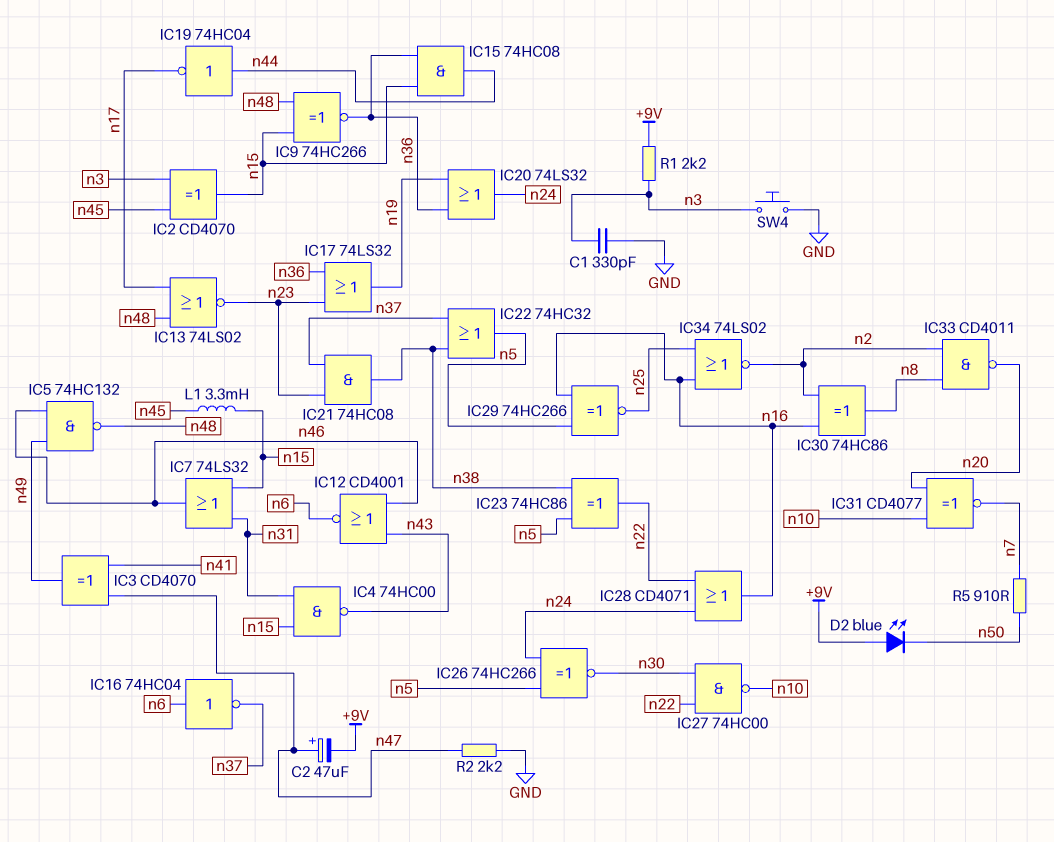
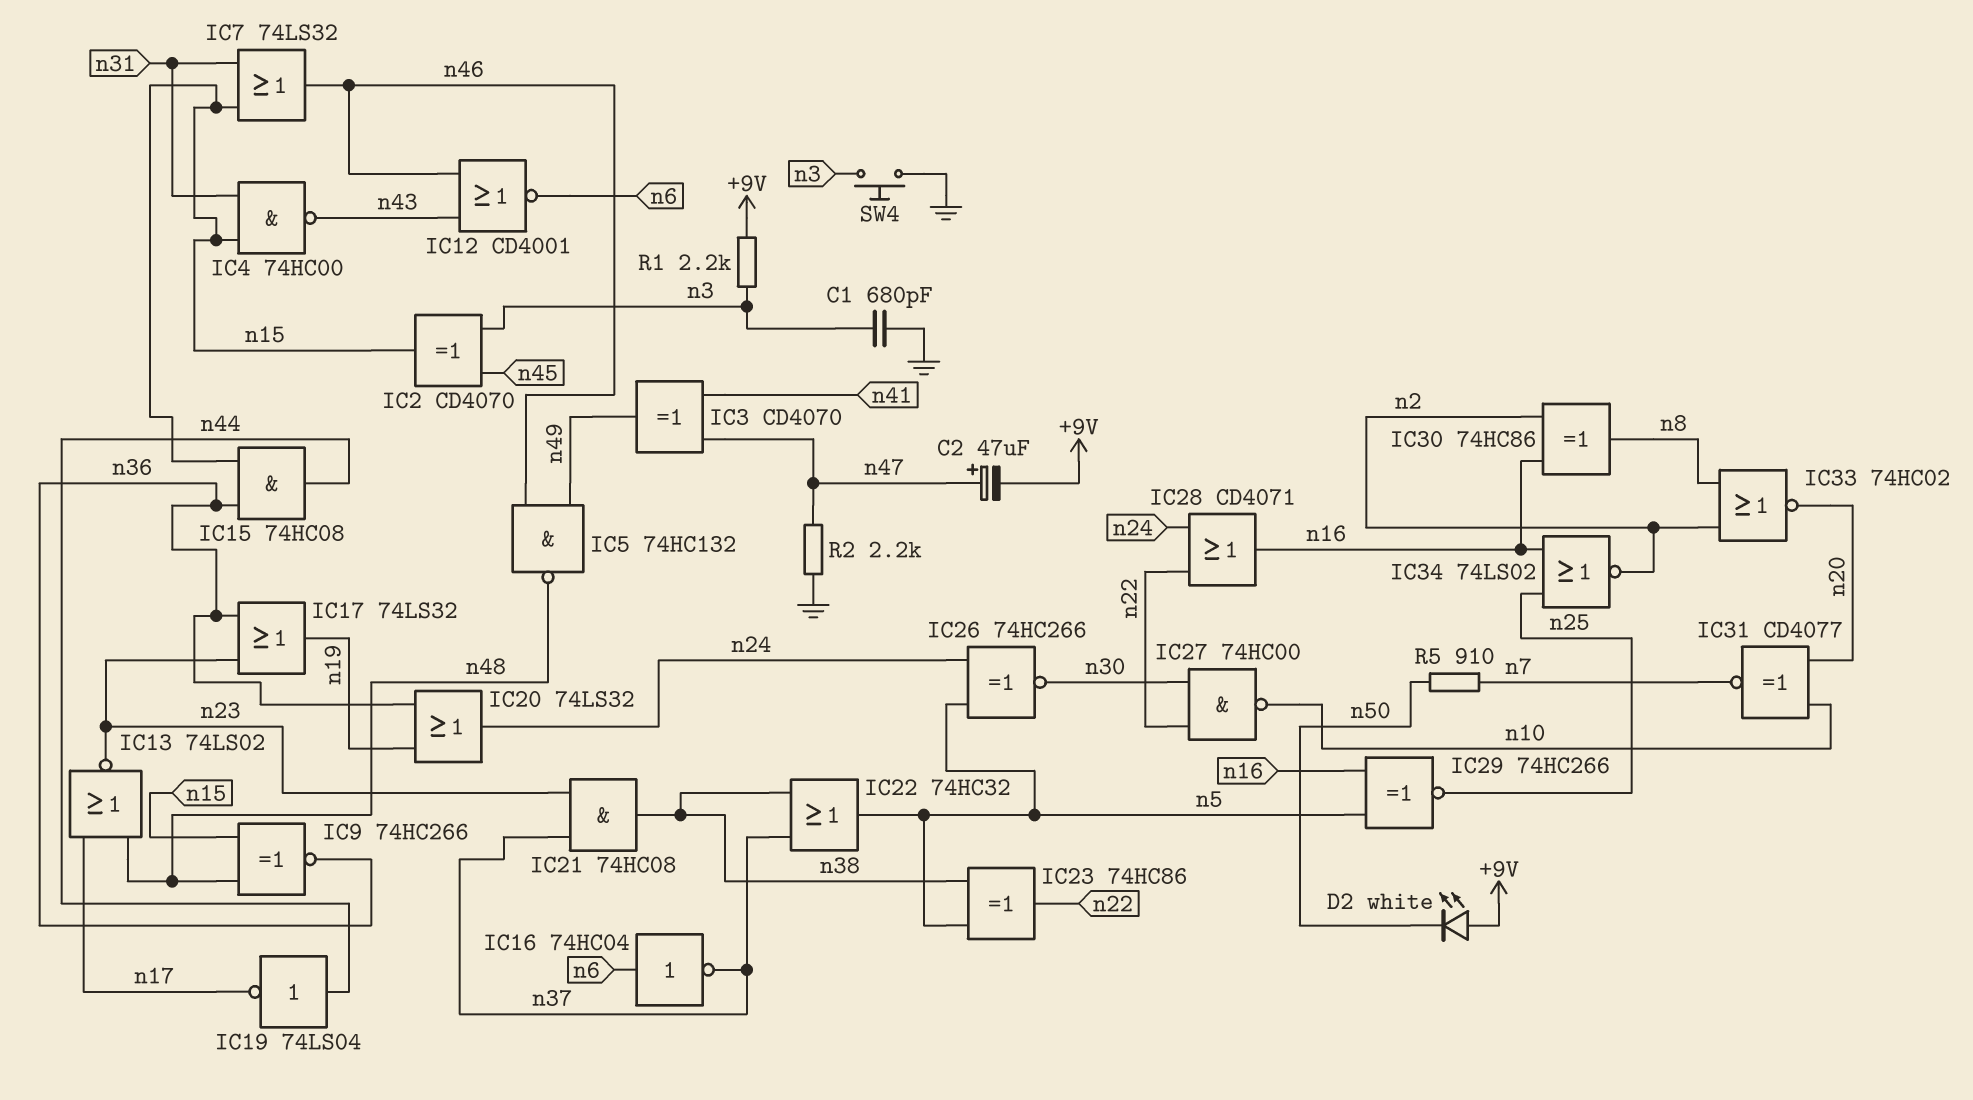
C1: 330pF (GND, n3) -> 680pF (GND, n3)
D2: LED blue (A +9V, K n50) -> LED white (A +9V, K n50)
IC19: NOT 74HC04 (in n44, out n17) -> NOT 74LS04 (in n44, out n17)
IC33: NAND CD4011 (in n2, in n8, out n20) -> NOR 74HC02 (in n2, in n8, out n20)
L1: 3.3mH (n15, n45) -> none

